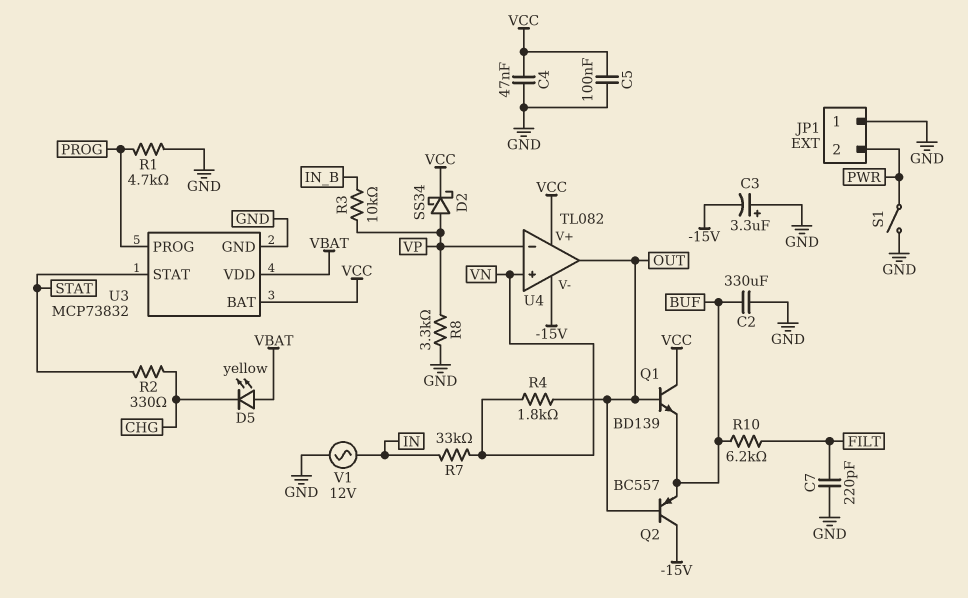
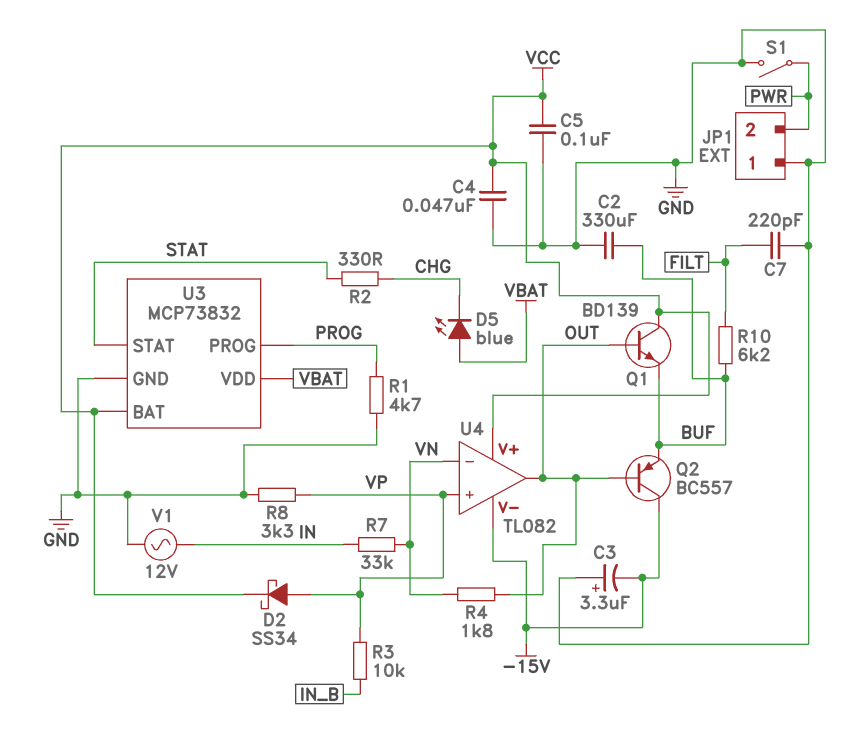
D5: LED yellow (A VBAT, K CHG) -> LED blue (A VBAT, K CHG)
U4 pin in+: VN -> VP
U4 pin in-: VP -> VN

